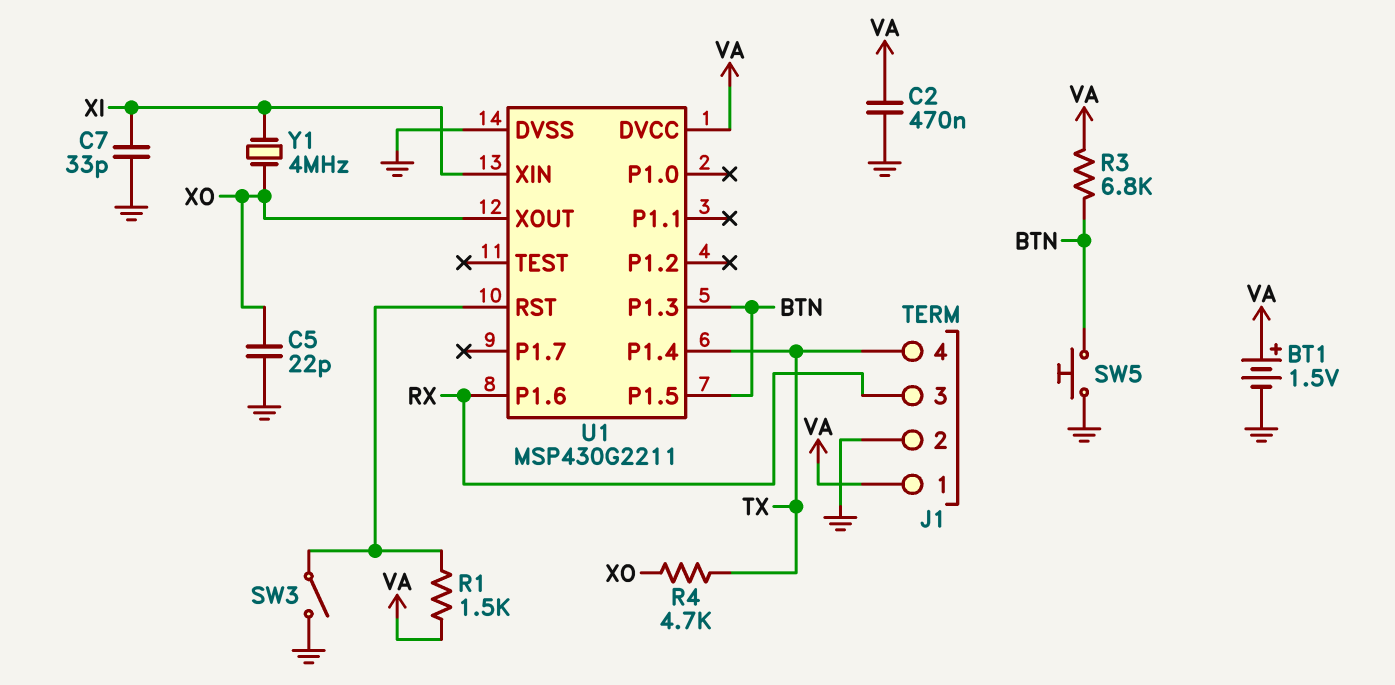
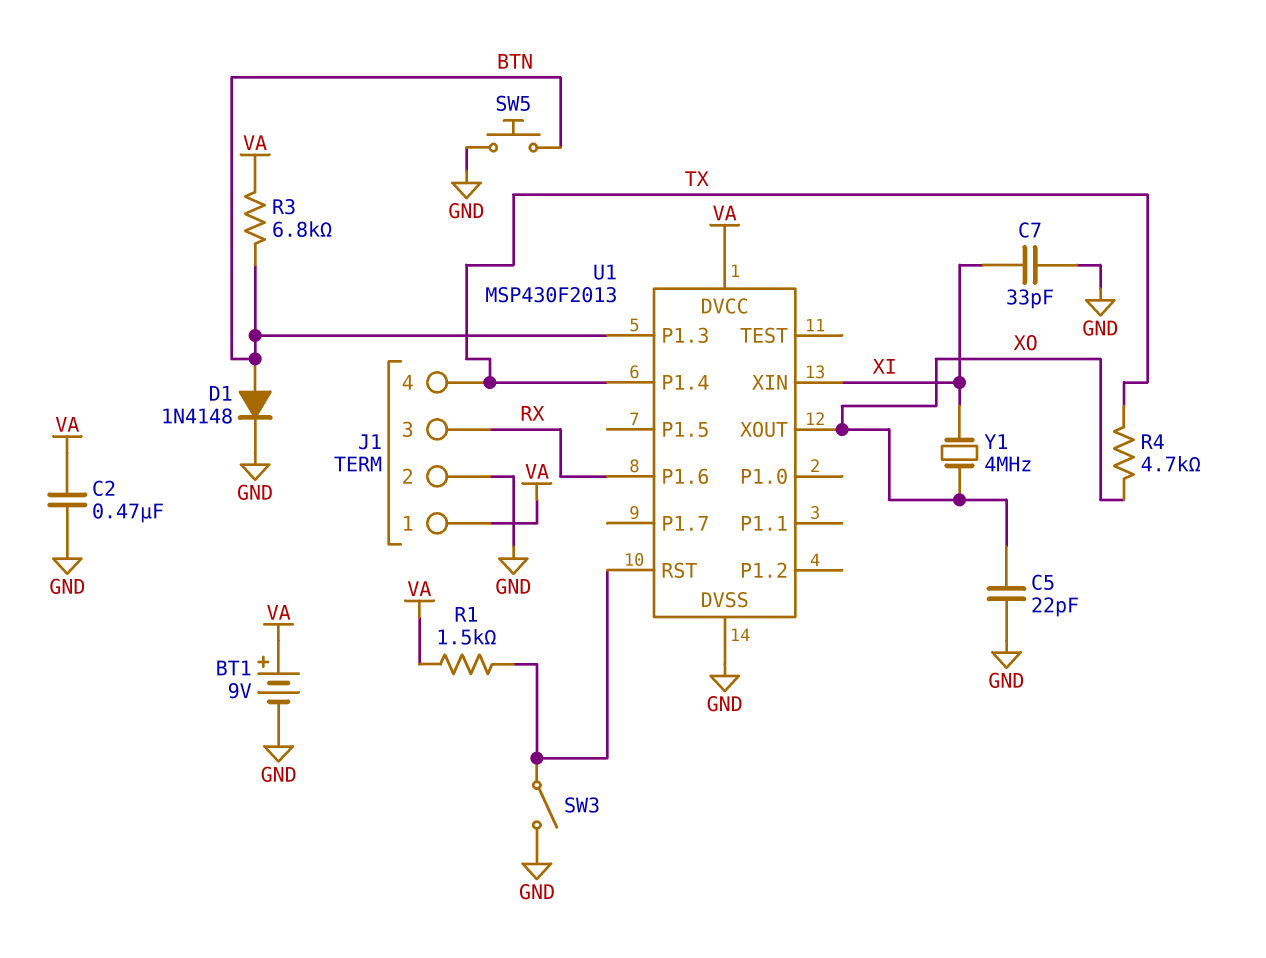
BT1: 1.5V (plus VA, minus GND) -> 9V (plus VA, minus GND)
D1: none -> diode 1N4148 (A BTN, K GND)
U1: MSP430G2211 -> MSP430F2013
U1 pin P1.5: BTN -> none

